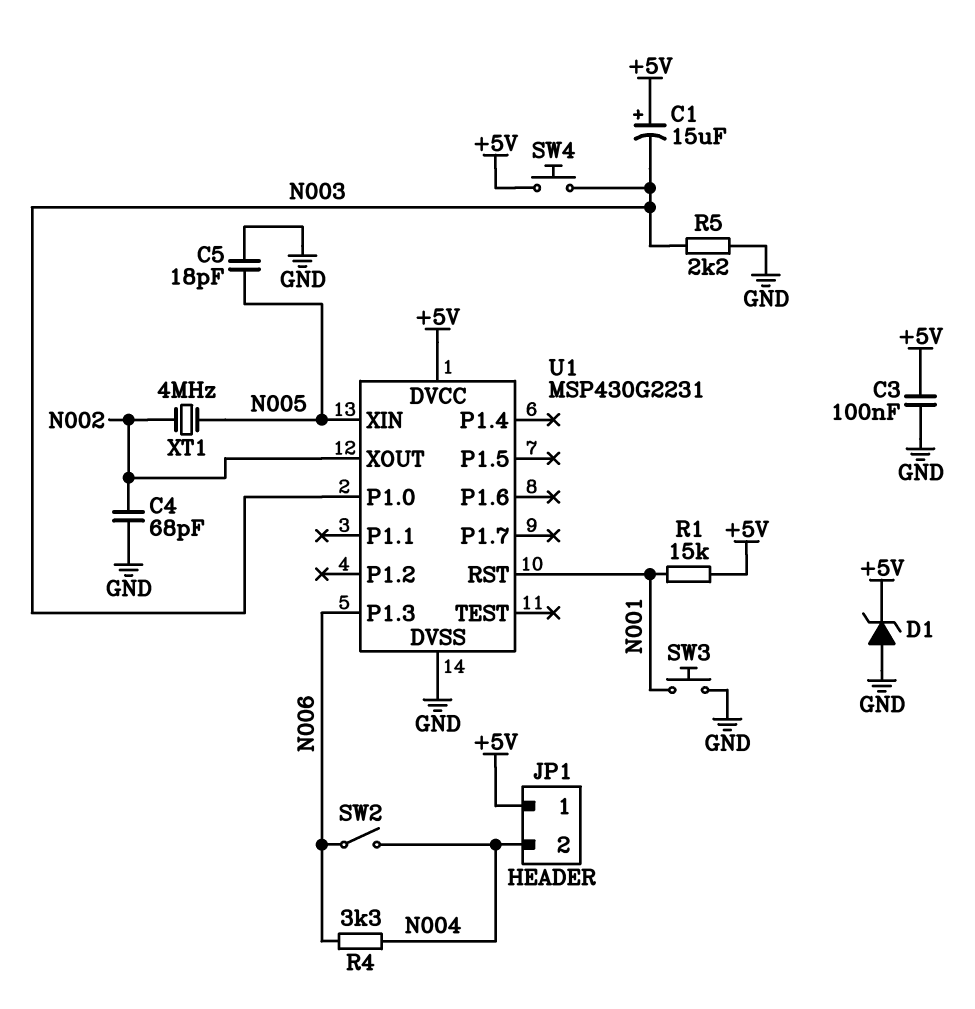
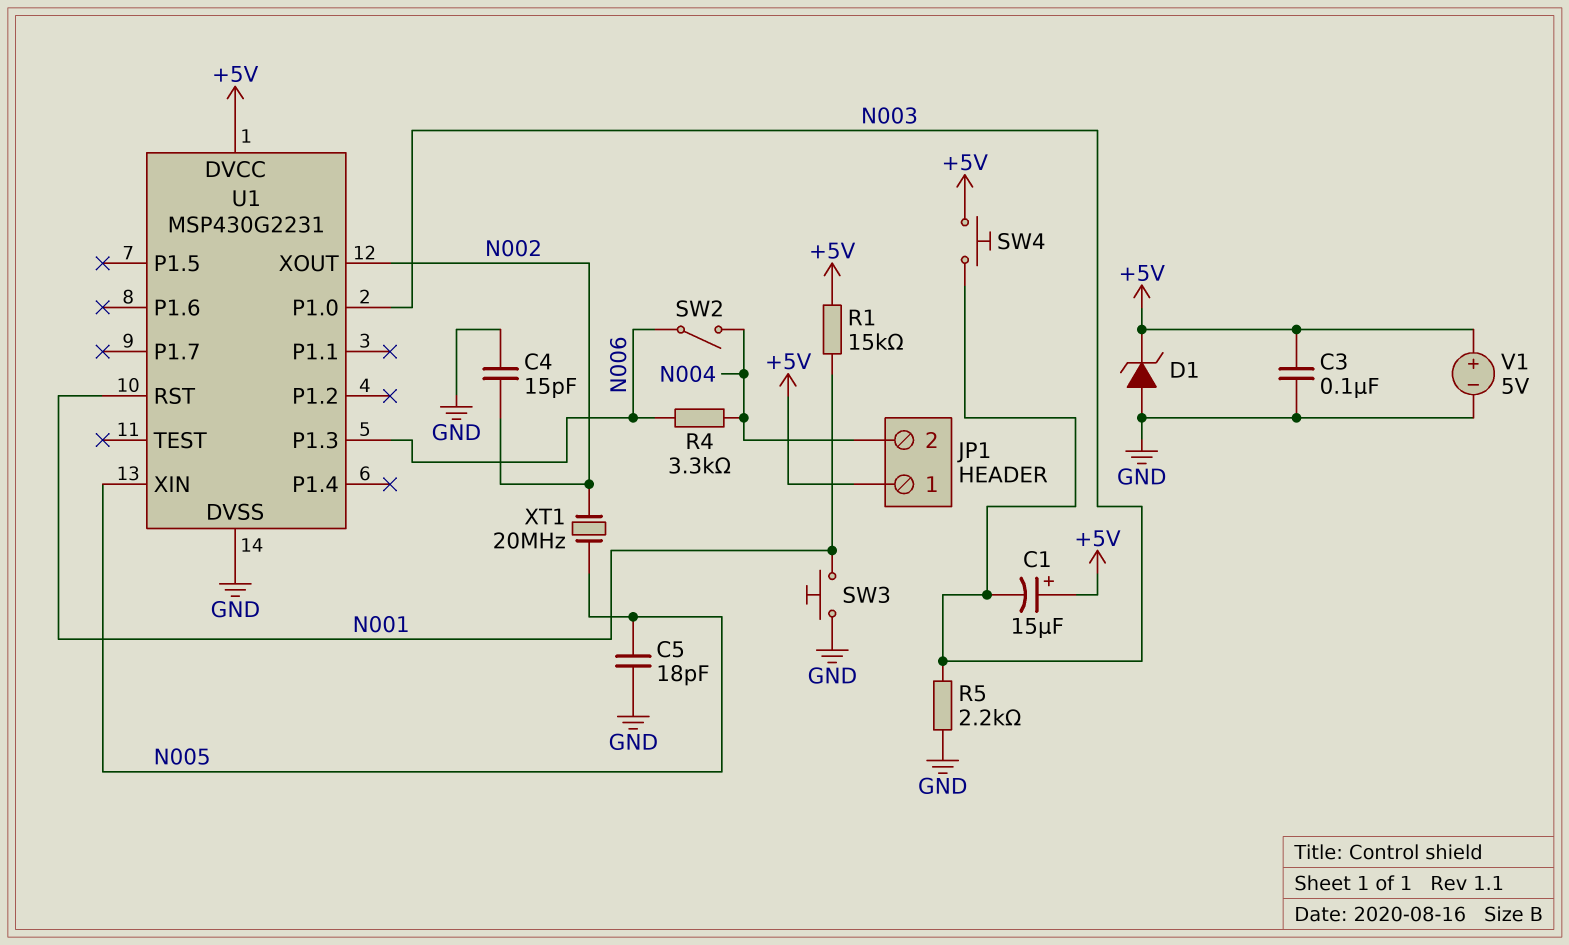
C4: 68pF (GND, N002) -> 15pF (GND, N002)
V1: none -> 5V (plus +5V, minus GND)
XT1: 4MHz (N002, N005) -> 20MHz (N002, N005)

